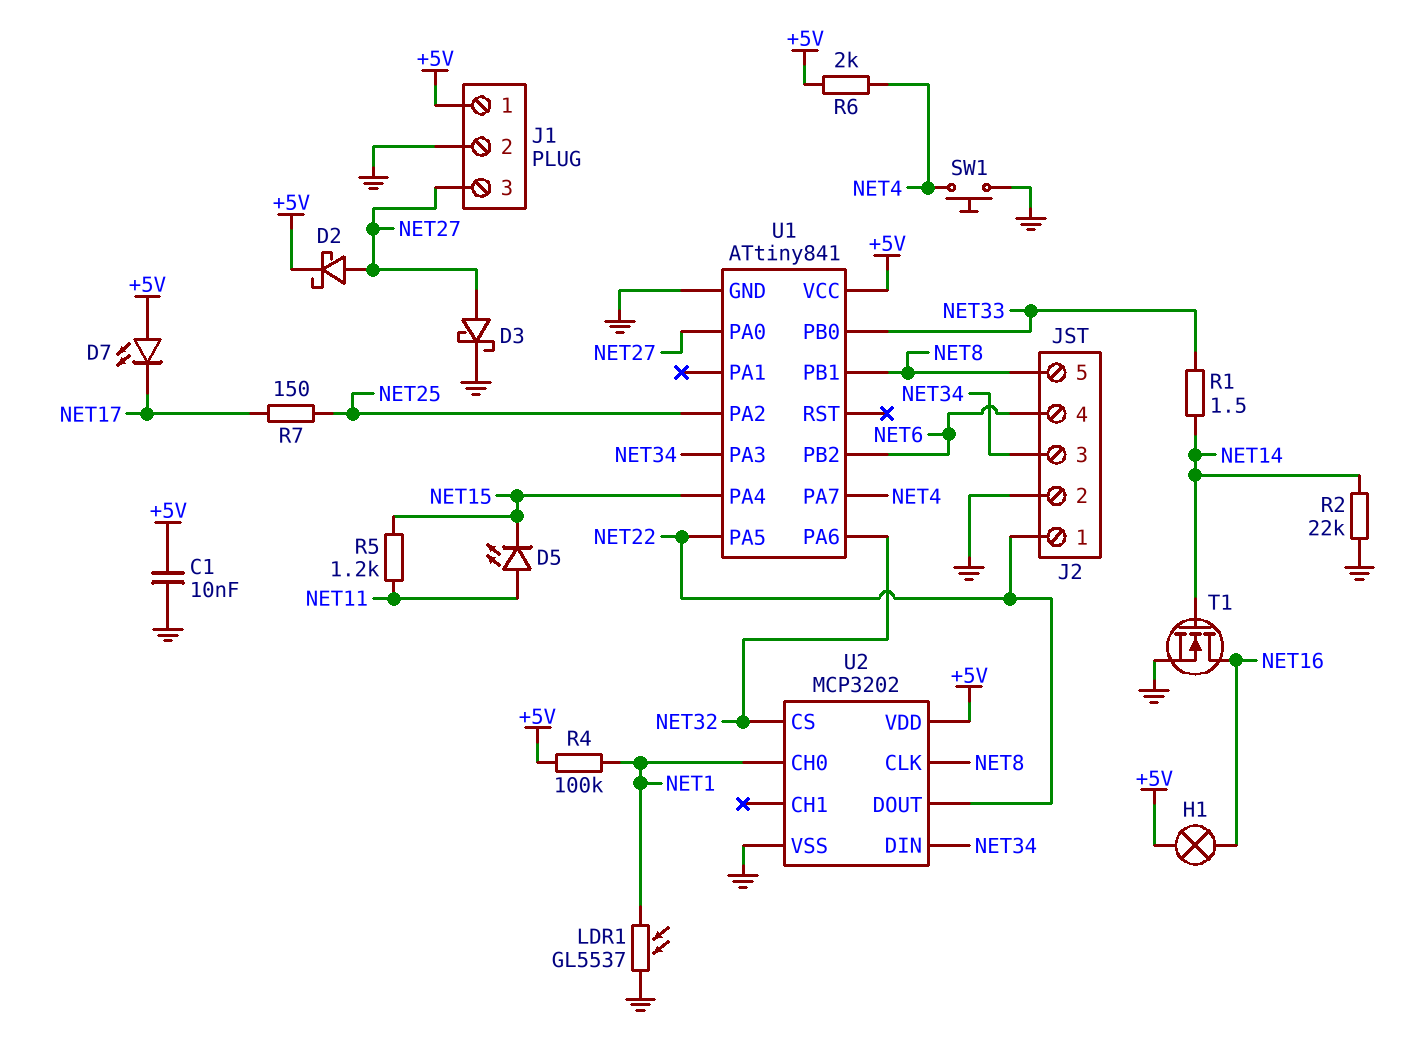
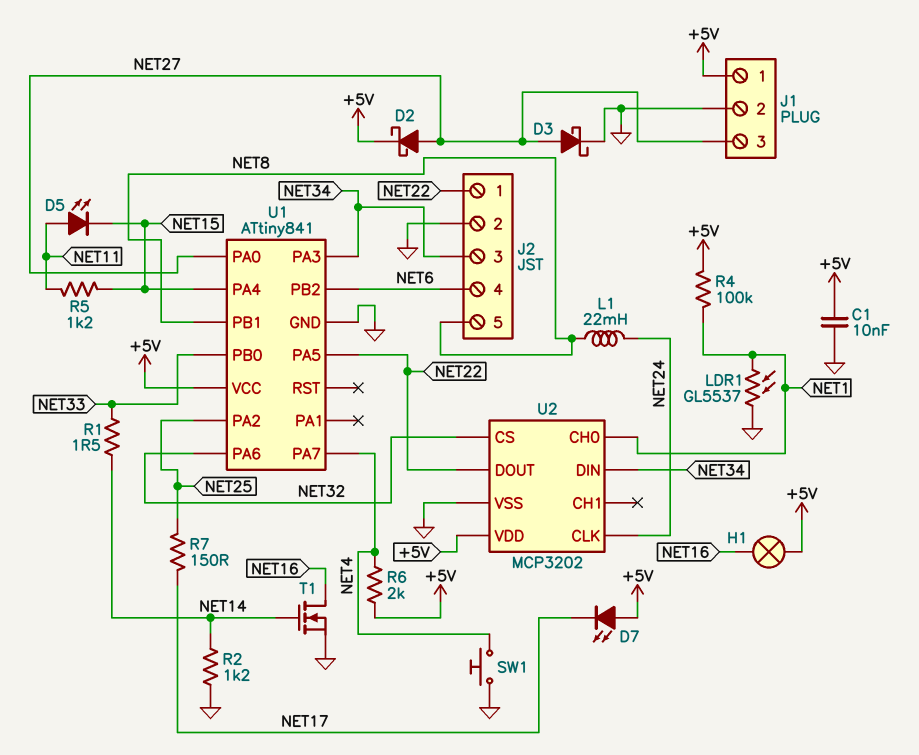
L1: none -> 22mH (NET8, NET24)
R2: 22k (GND, NET14) -> 1.2k (GND, NET14)
U2 pin CLK: NET8 -> NET24

